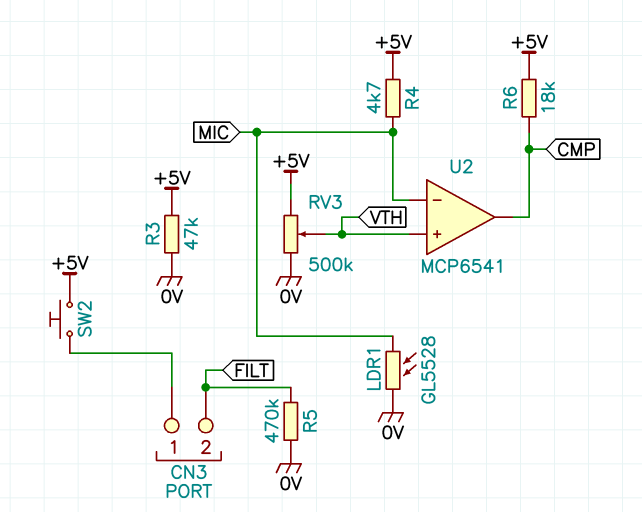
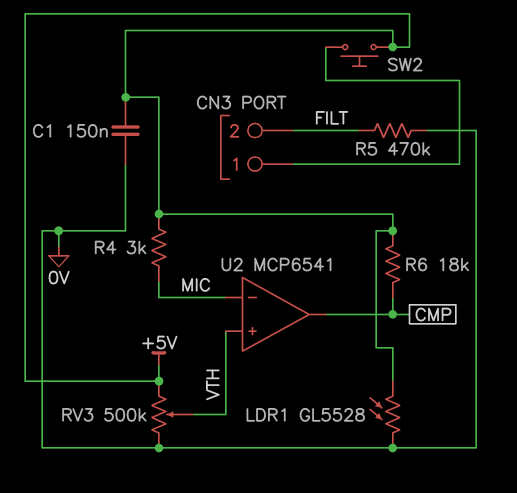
C1: none -> 150nF (+5V, 0V)
LDR1: GL5528 (0V, MIC) -> GL5528 (+5V, 0V)
R3: 47k (+5V, 0V) -> none
R4: 4.7k (+5V, MIC) -> 3k (+5V, MIC)

